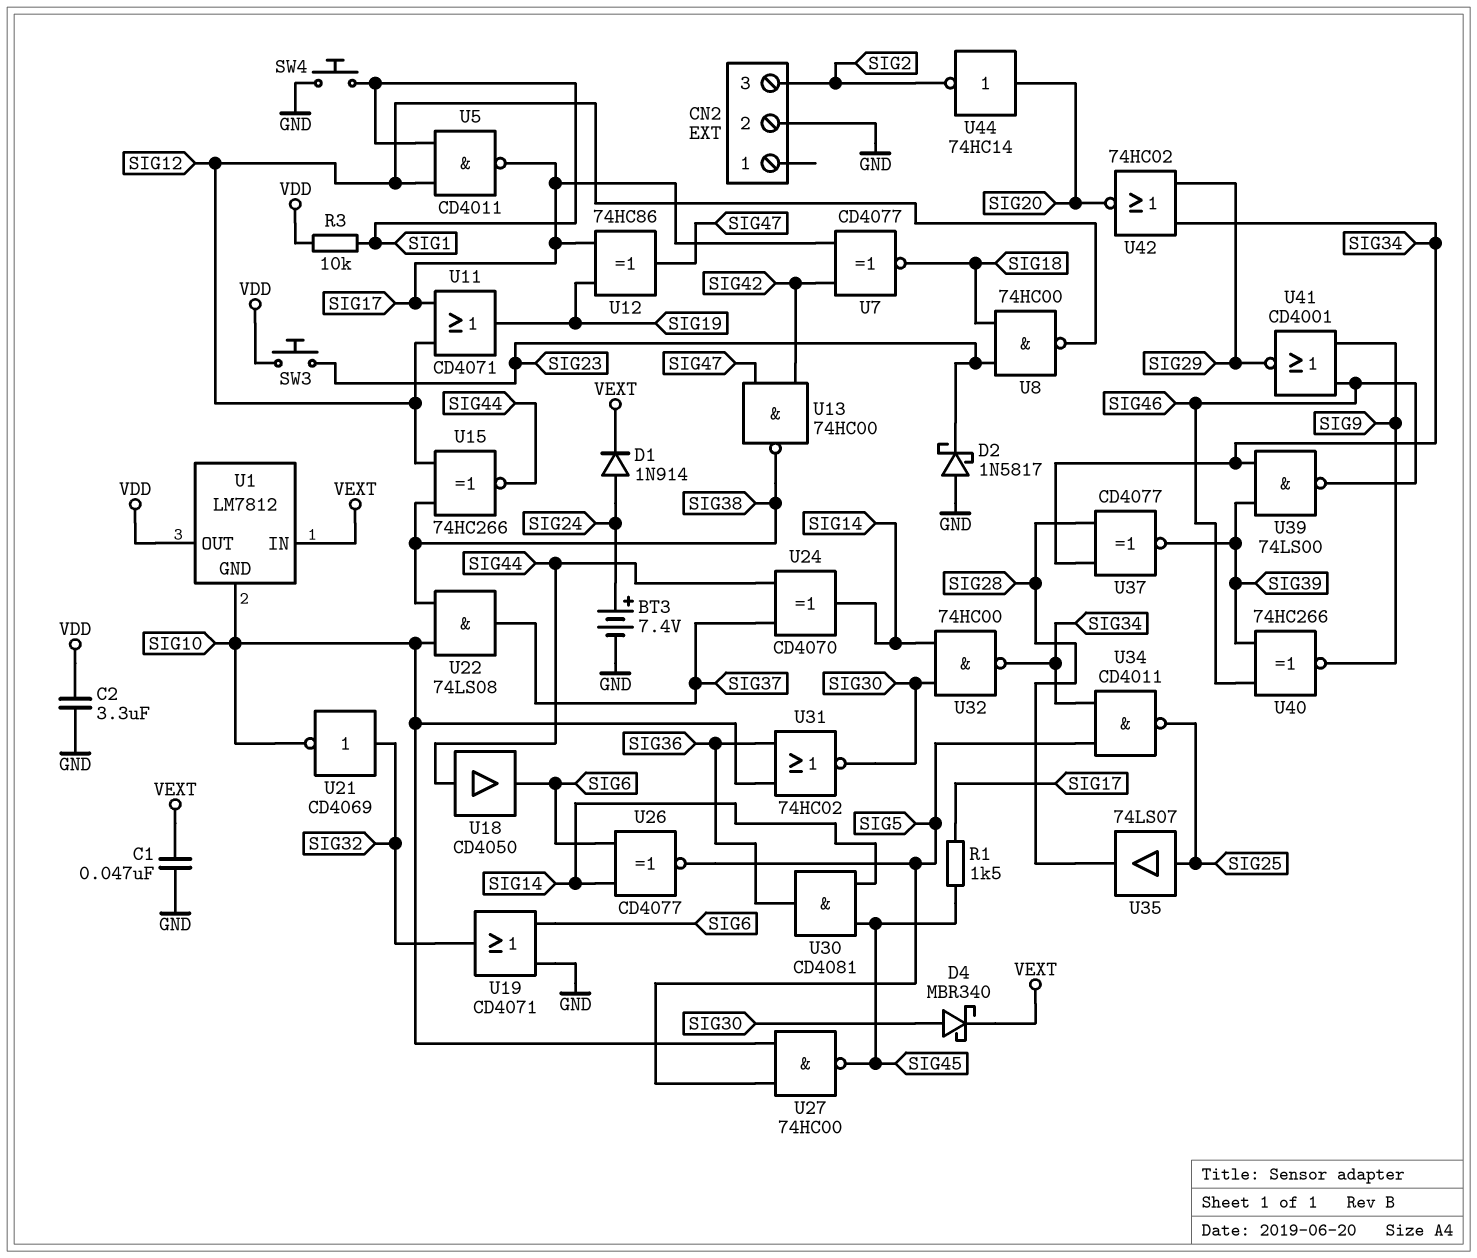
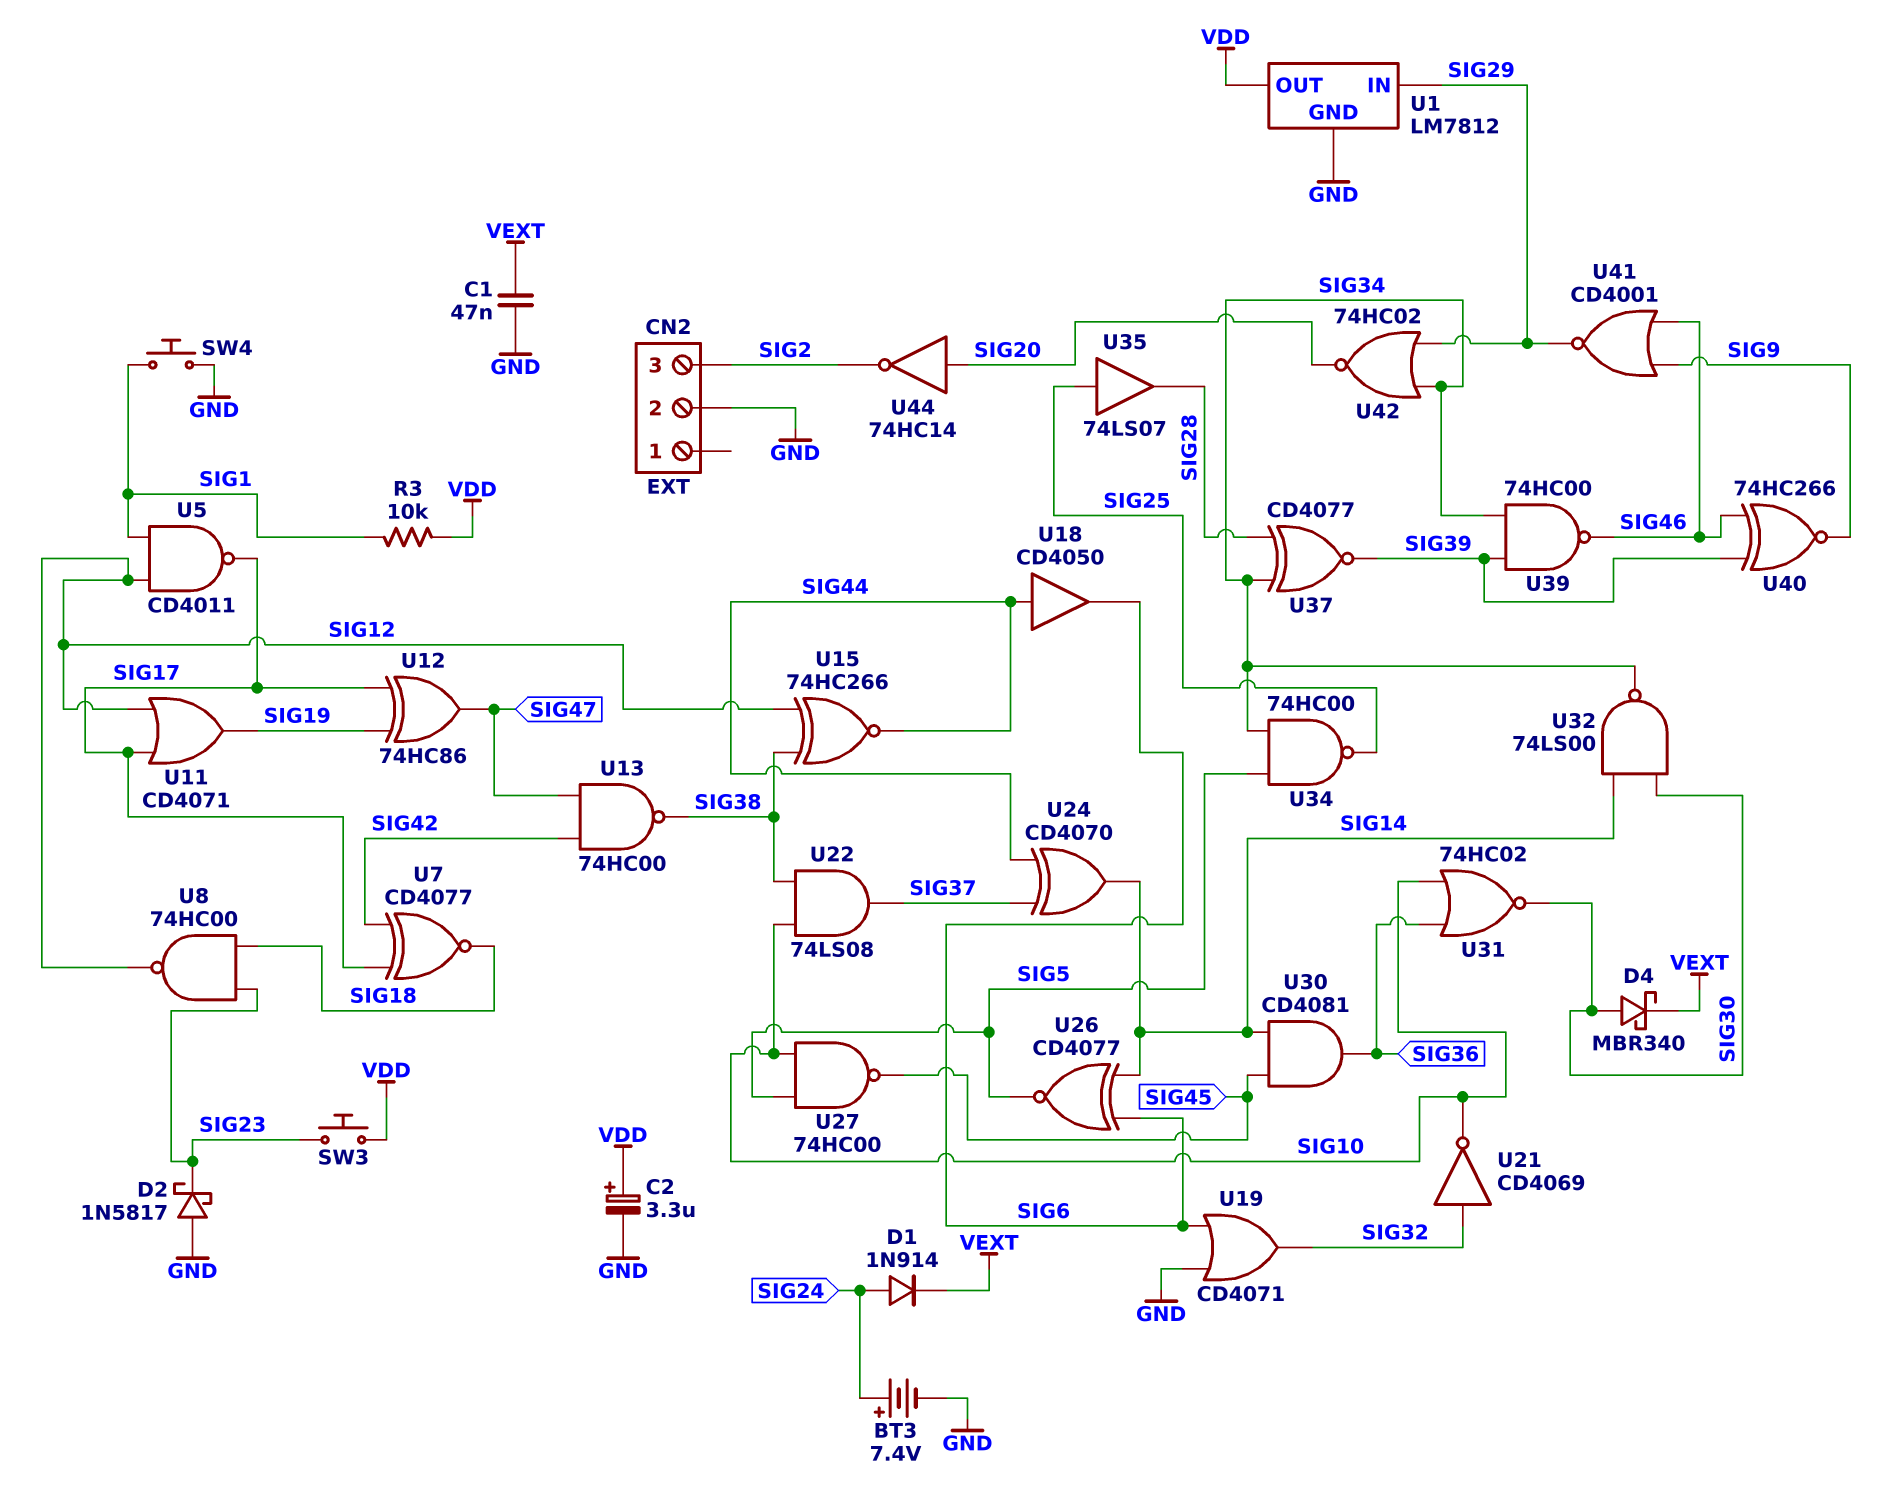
C2: 3.3uF (GND, VDD) -> 3.3uF (plus VDD, minus GND)
R1: 1.5k (SIG17, SIG45) -> none
U1 pin GND: SIG10 -> GND
U1 pin IN: VEXT -> SIG29
U32: NAND 74HC00 (in SIG14, in SIG30, out SIG34) -> NAND 74LS00 (in SIG14, in SIG30, out SIG34)
U34: NAND CD4011 (in SIG5, in SIG34, out SIG25) -> NAND 74HC00 (in SIG5, in SIG34, out SIG25)
U39: NAND 74LS00 (in SIG34, in SIG39, out SIG46) -> NAND 74HC00 (in SIG34, in SIG39, out SIG46)

